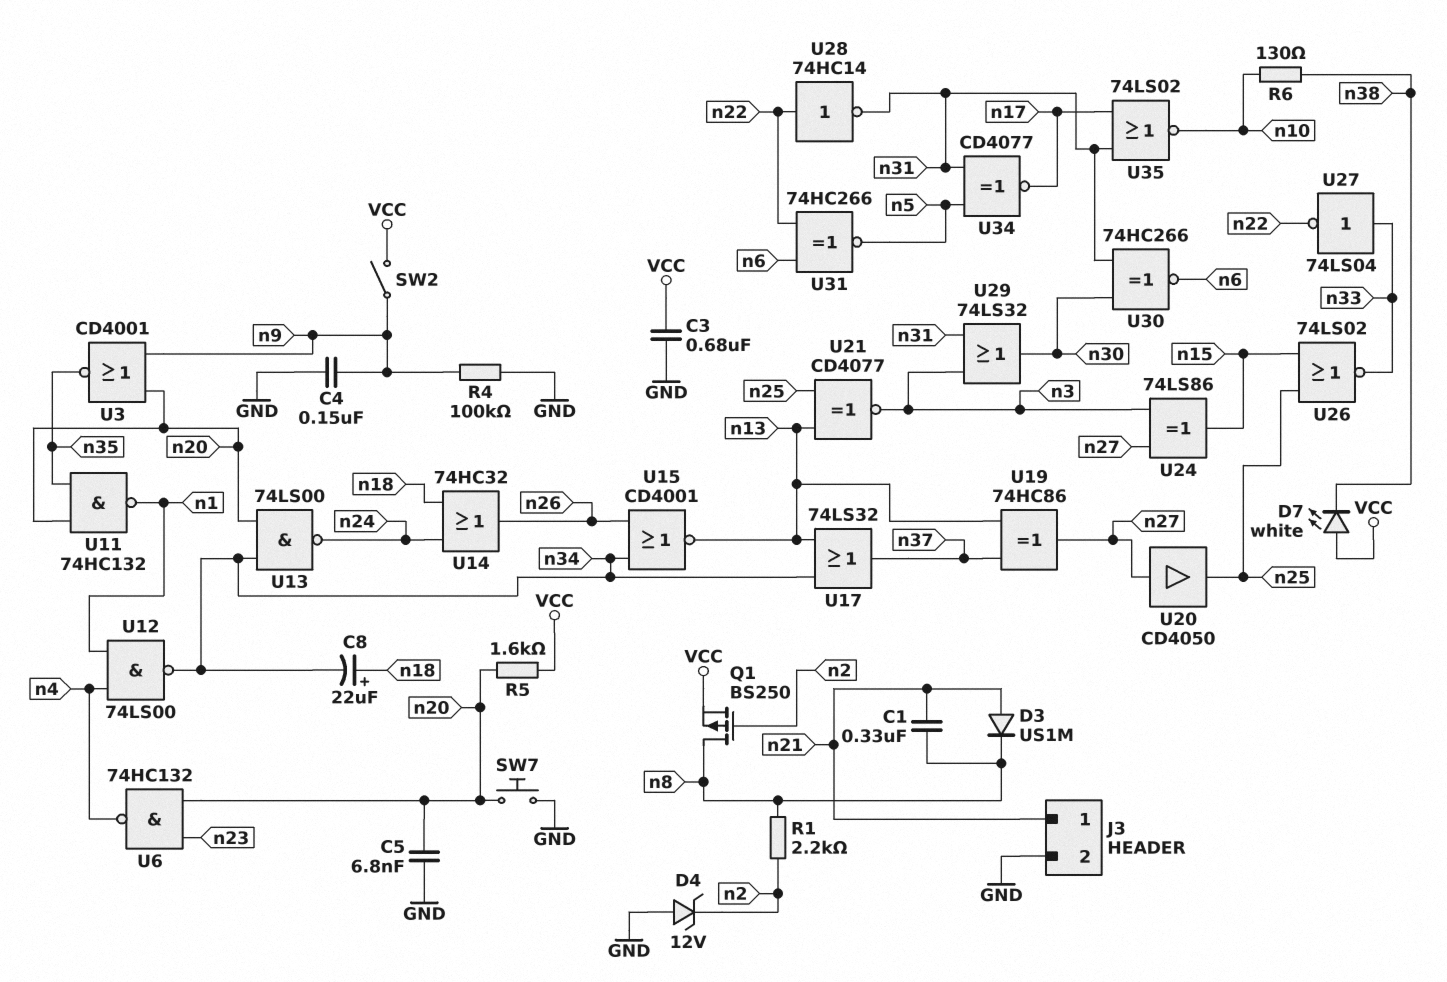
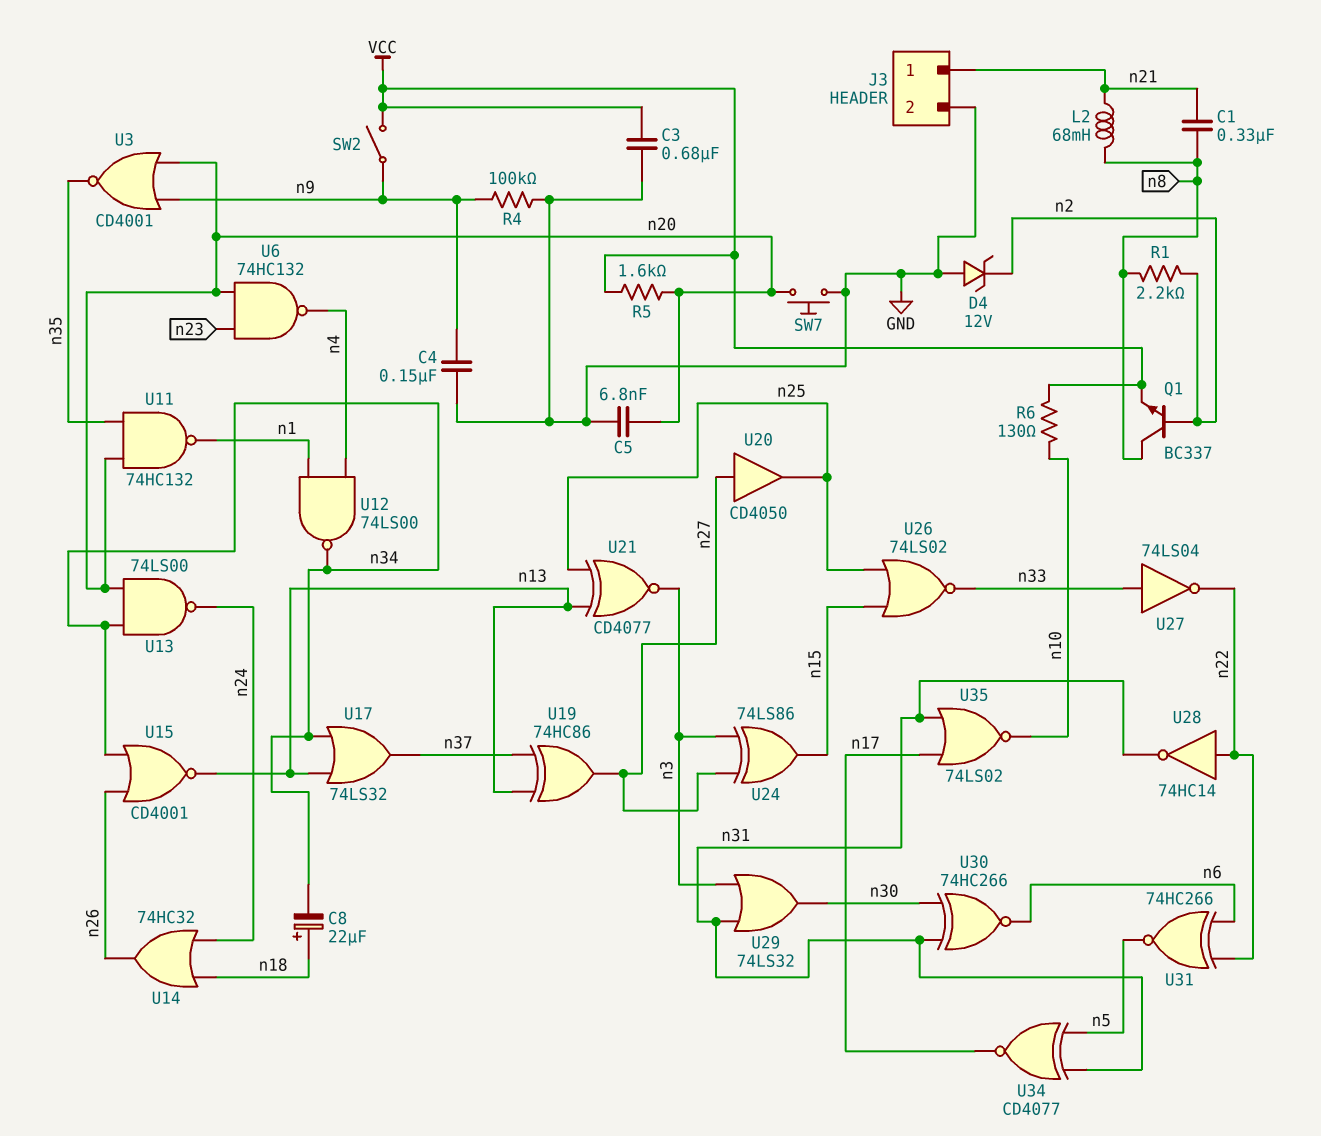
D3: diode US1M (A n21, K n8) -> none
D7: LED white (A VCC, K n38) -> none
L2: none -> 68mH (n8, n21)
Q1: PMOS BS250 (G n2, D n8, S VCC) -> NPN BC337 (B n2, C n8, E VCC)
R6: 130 (n10, n38) -> 130 (VCC, n10)

